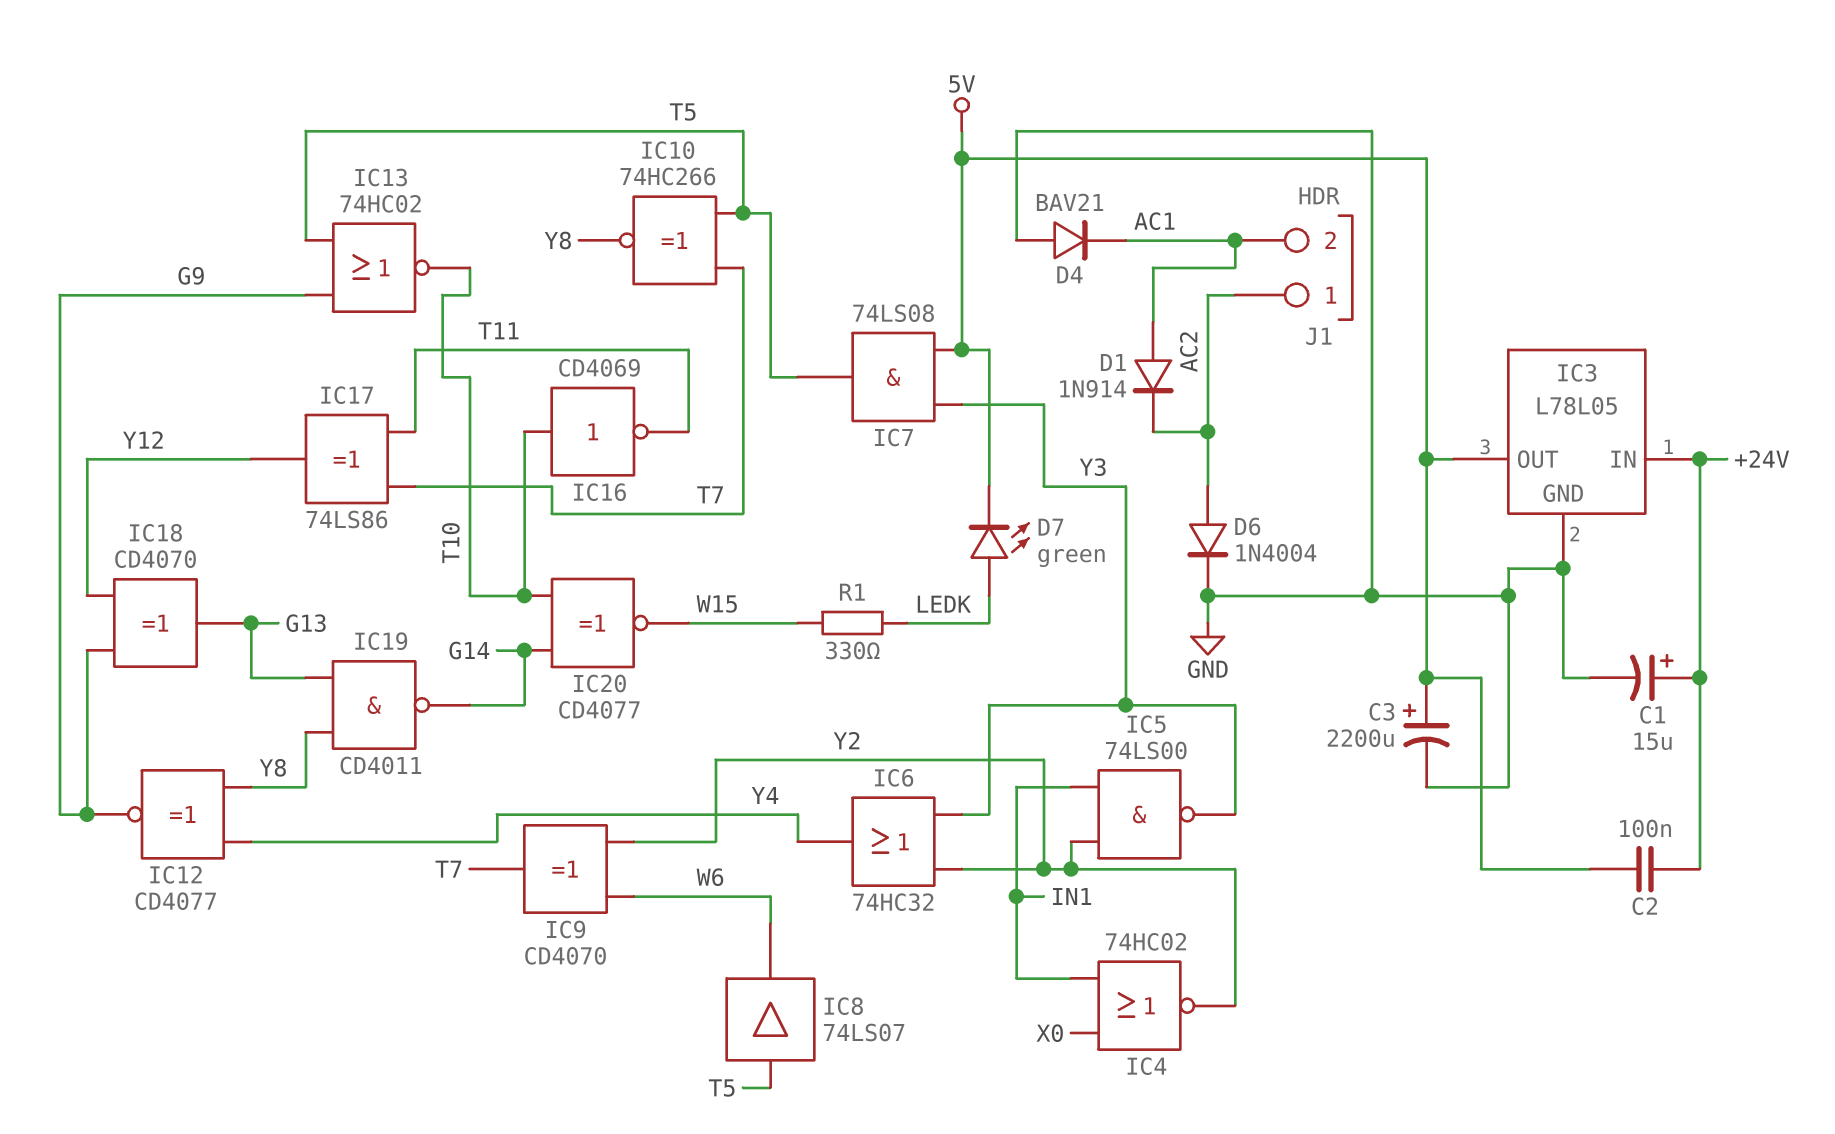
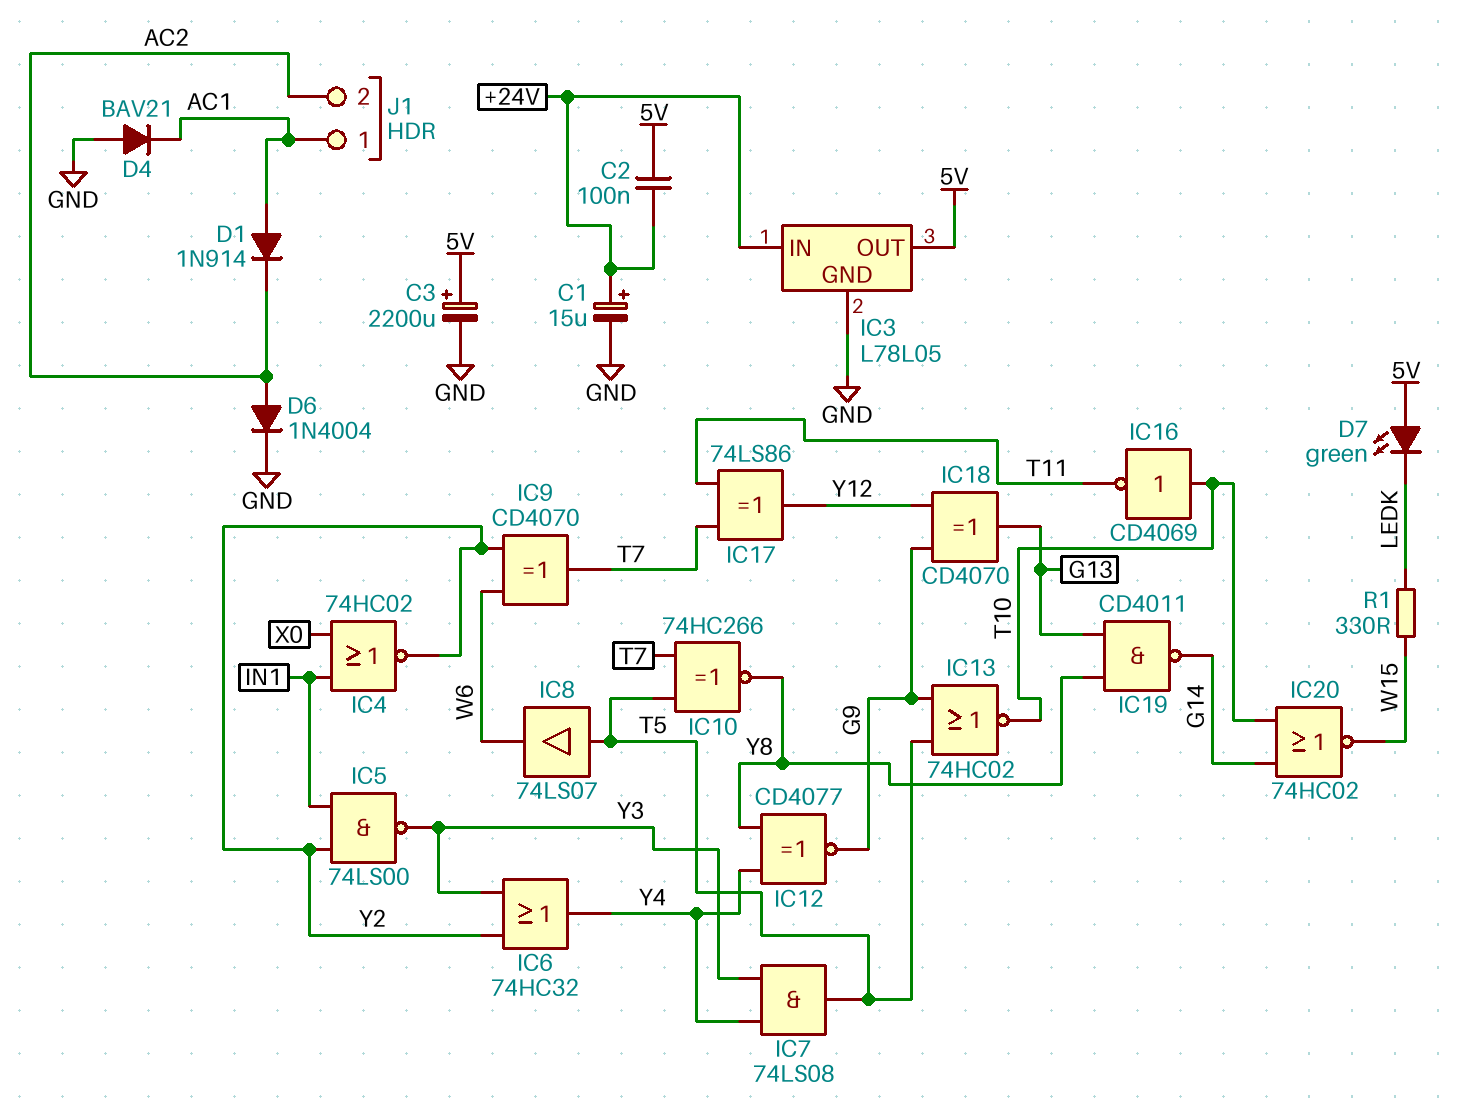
D7: LED green (A LEDK, K 5V) -> LED green (A 5V, K LEDK)
IC7: AND 74LS08 (in 5V, in Y3, out T5) -> AND 74LS08 (in Y3, in Y4, out T5)
IC20: XNOR CD4077 (in G14, in T10, out W15) -> NOR 74HC02 (in G14, in T10, out W15)
J1 pin 1: AC2 -> AC1
J1 pin 2: AC1 -> AC2

